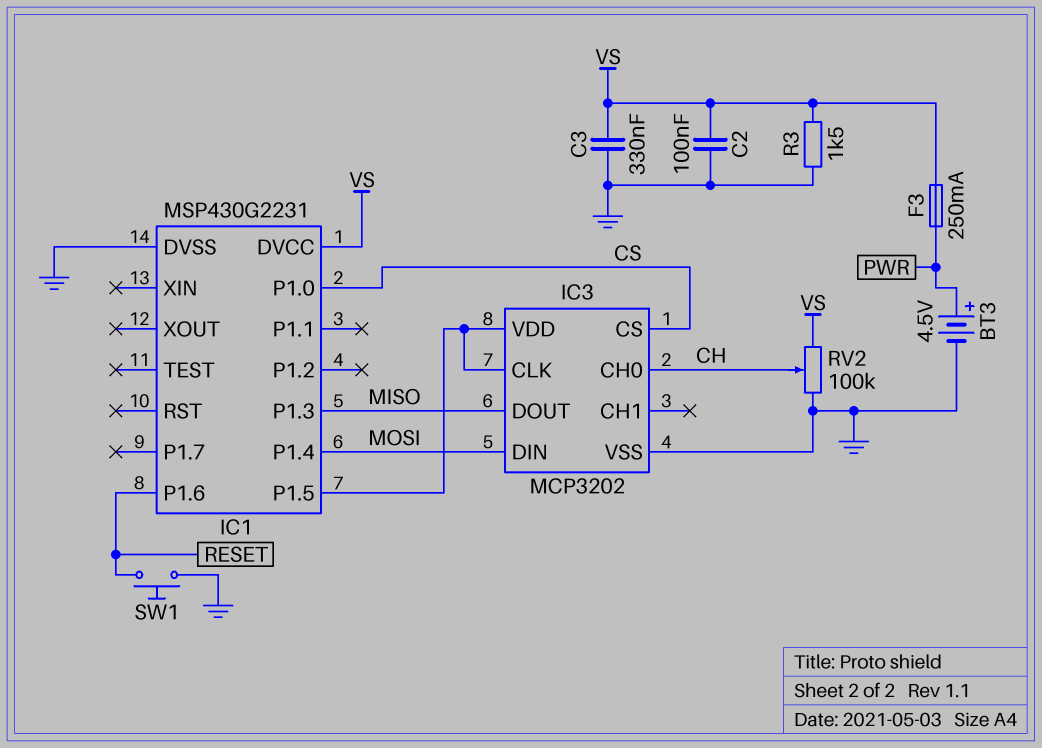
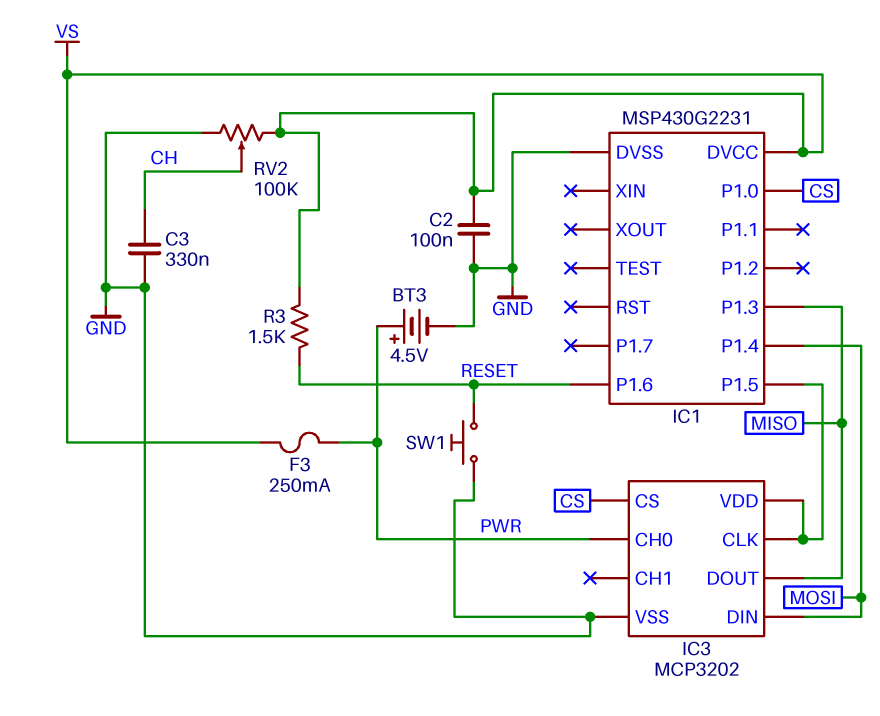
C3: 330nF (GND, VS) -> 330nF (CH, GND)
IC3 pin CH0: CH -> PWR
R3: 1.5k (GND, VS) -> 1.5k (RESET, VS)

